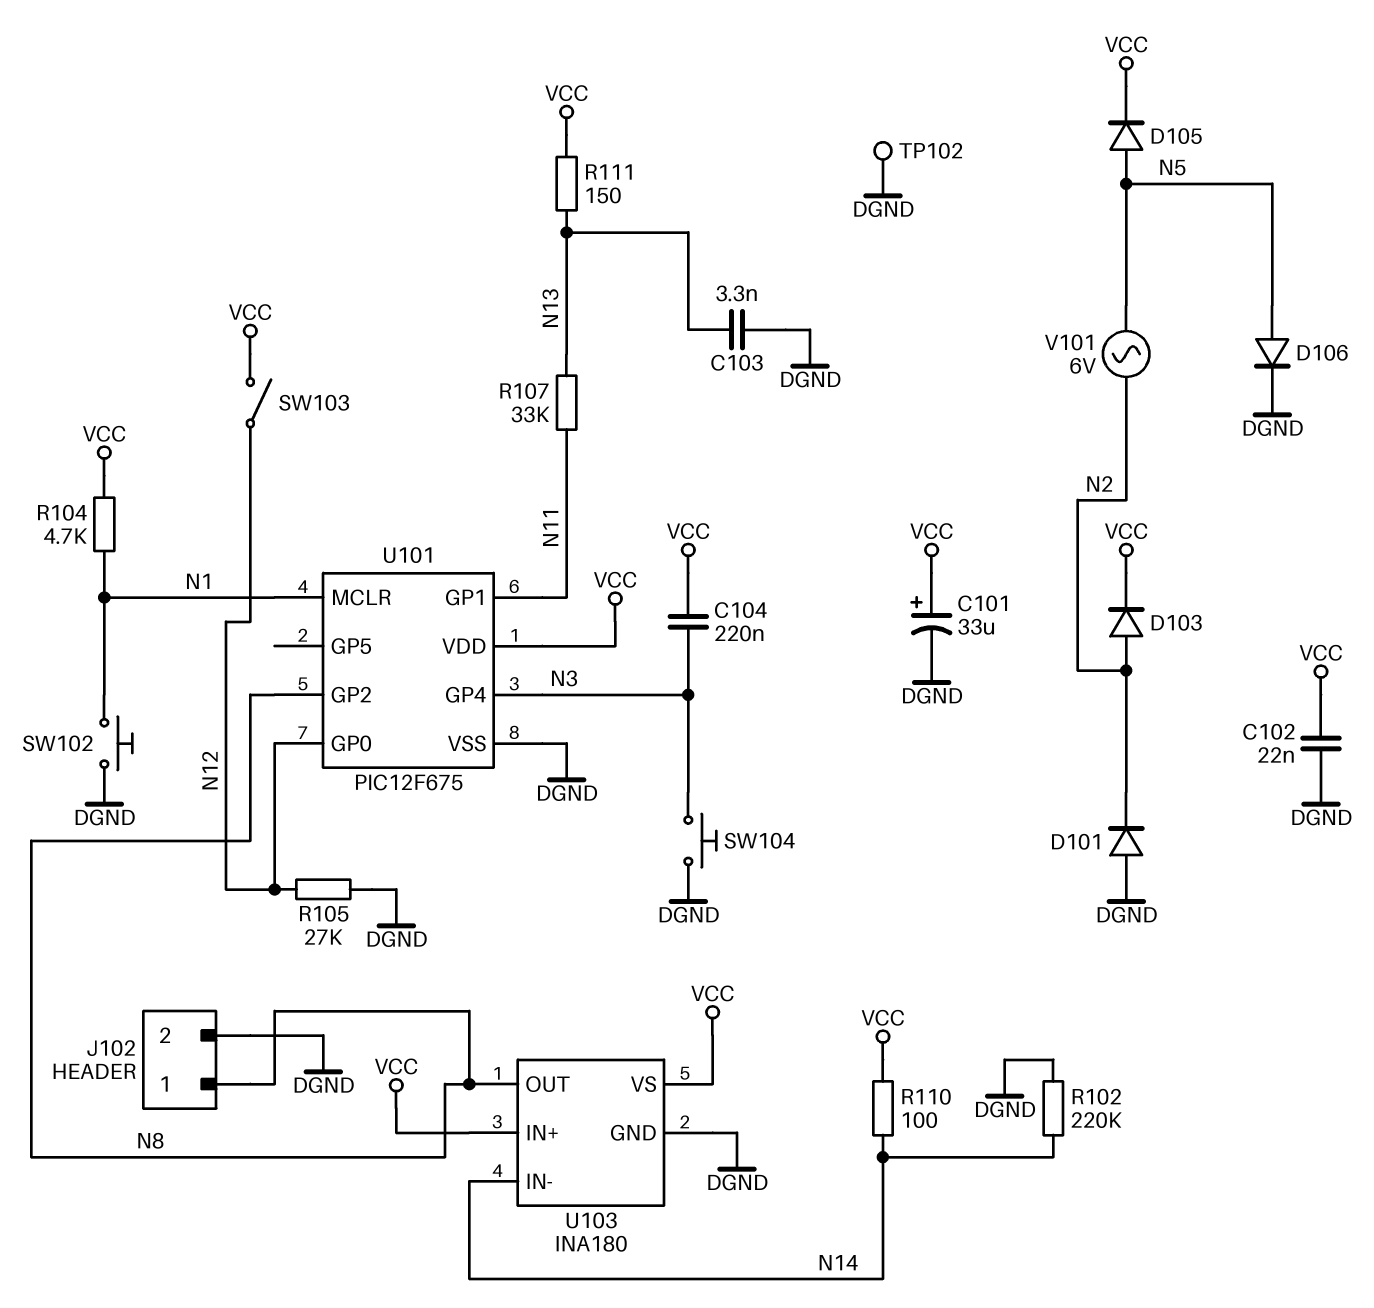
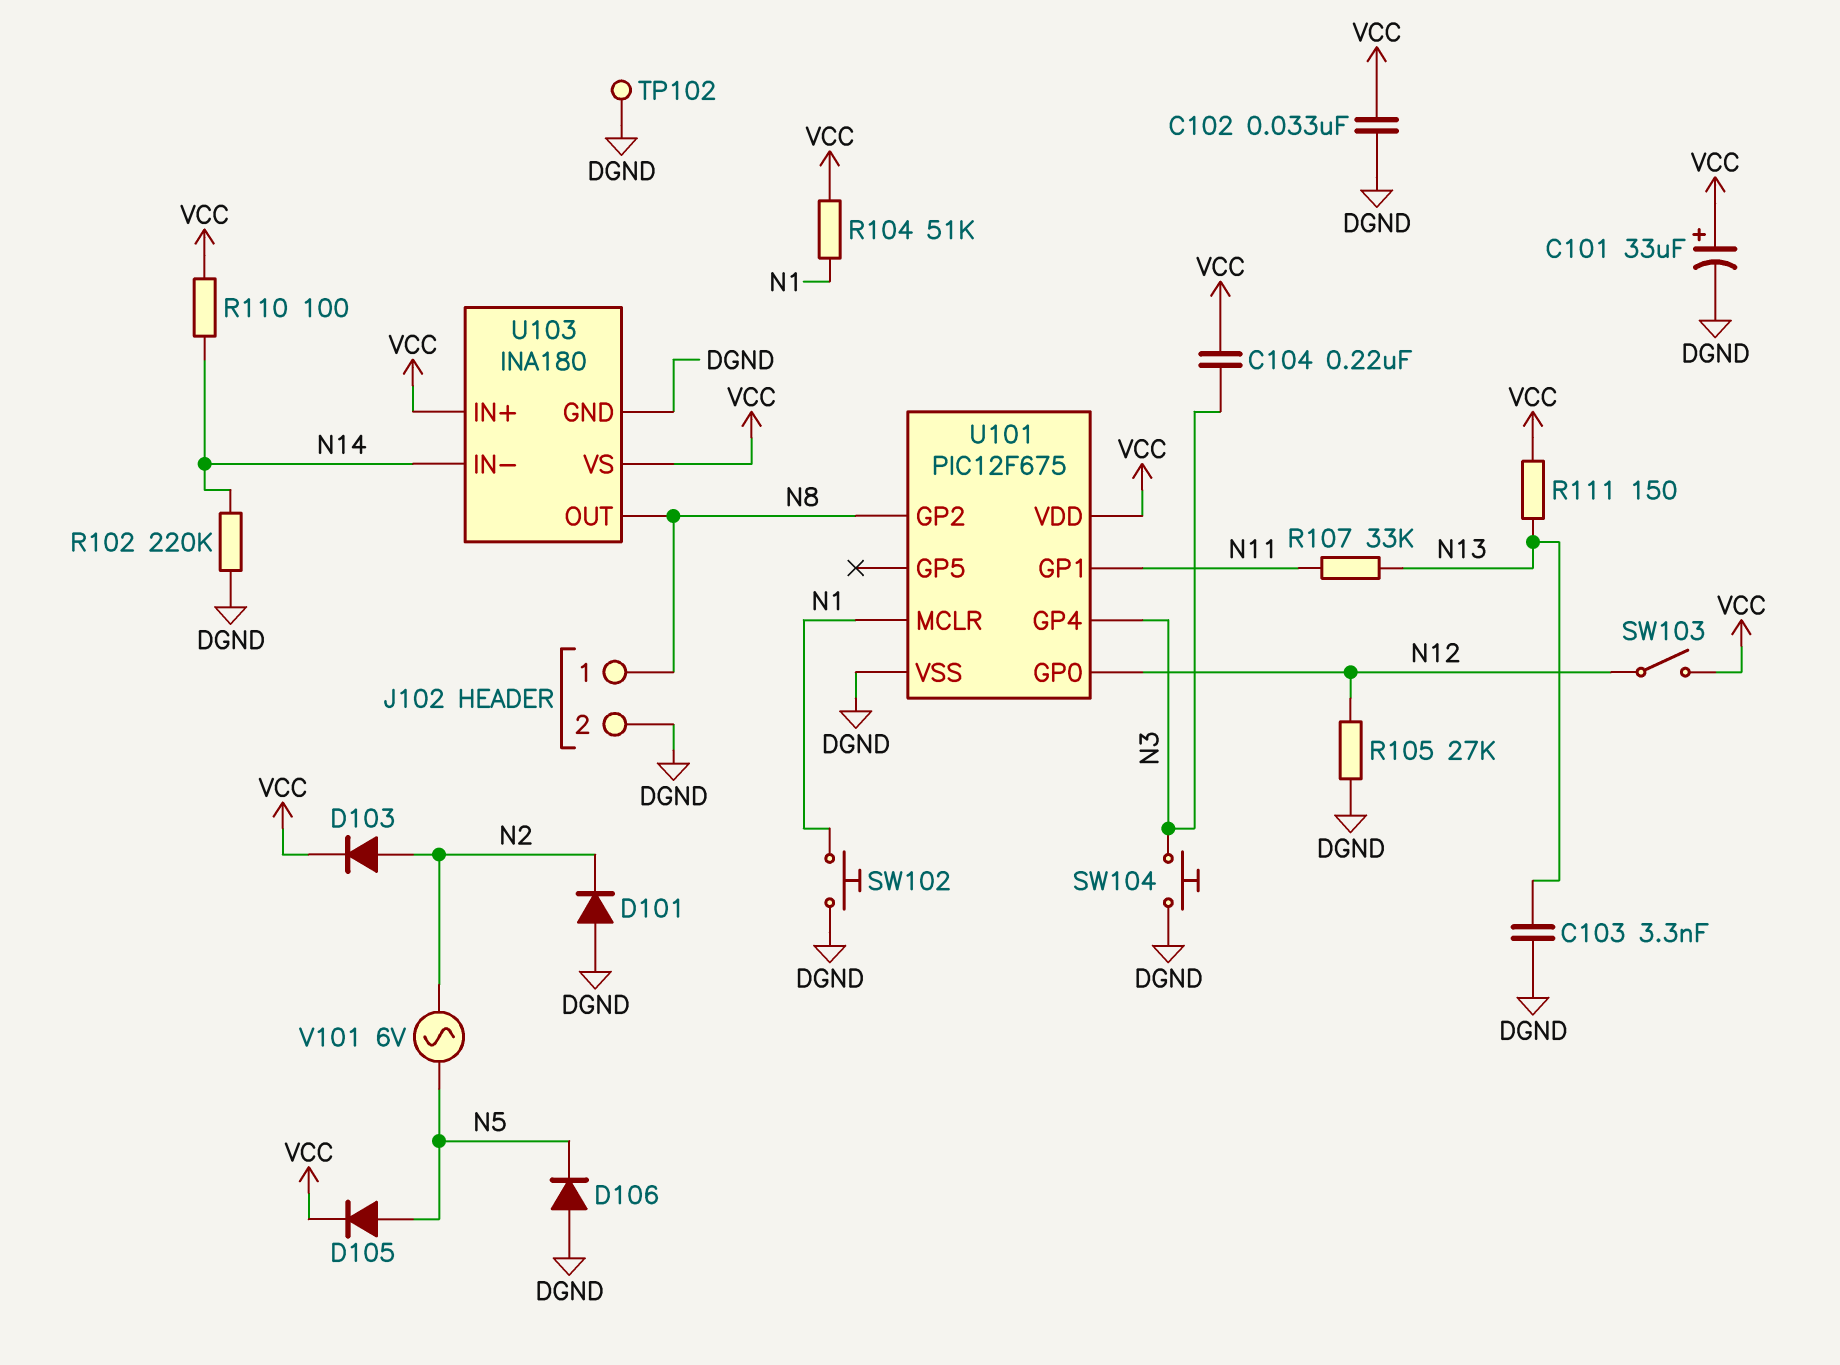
C102: 22nF (DGND, VCC) -> 33nF (DGND, VCC)
D106: diode (A N5, K DGND) -> diode (A DGND, K N5)
R104: 4.7k (N1, VCC) -> 51k (N1, VCC)

